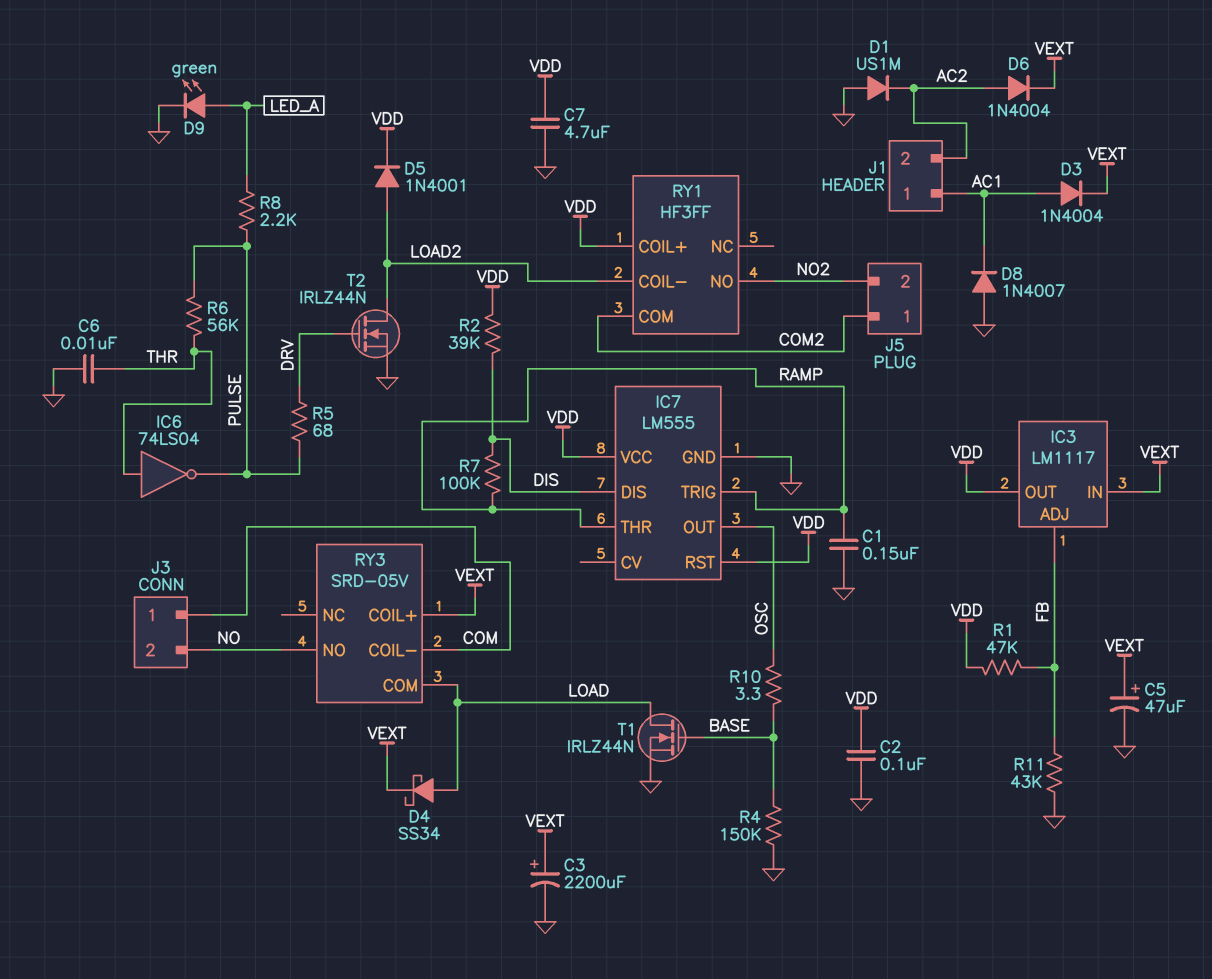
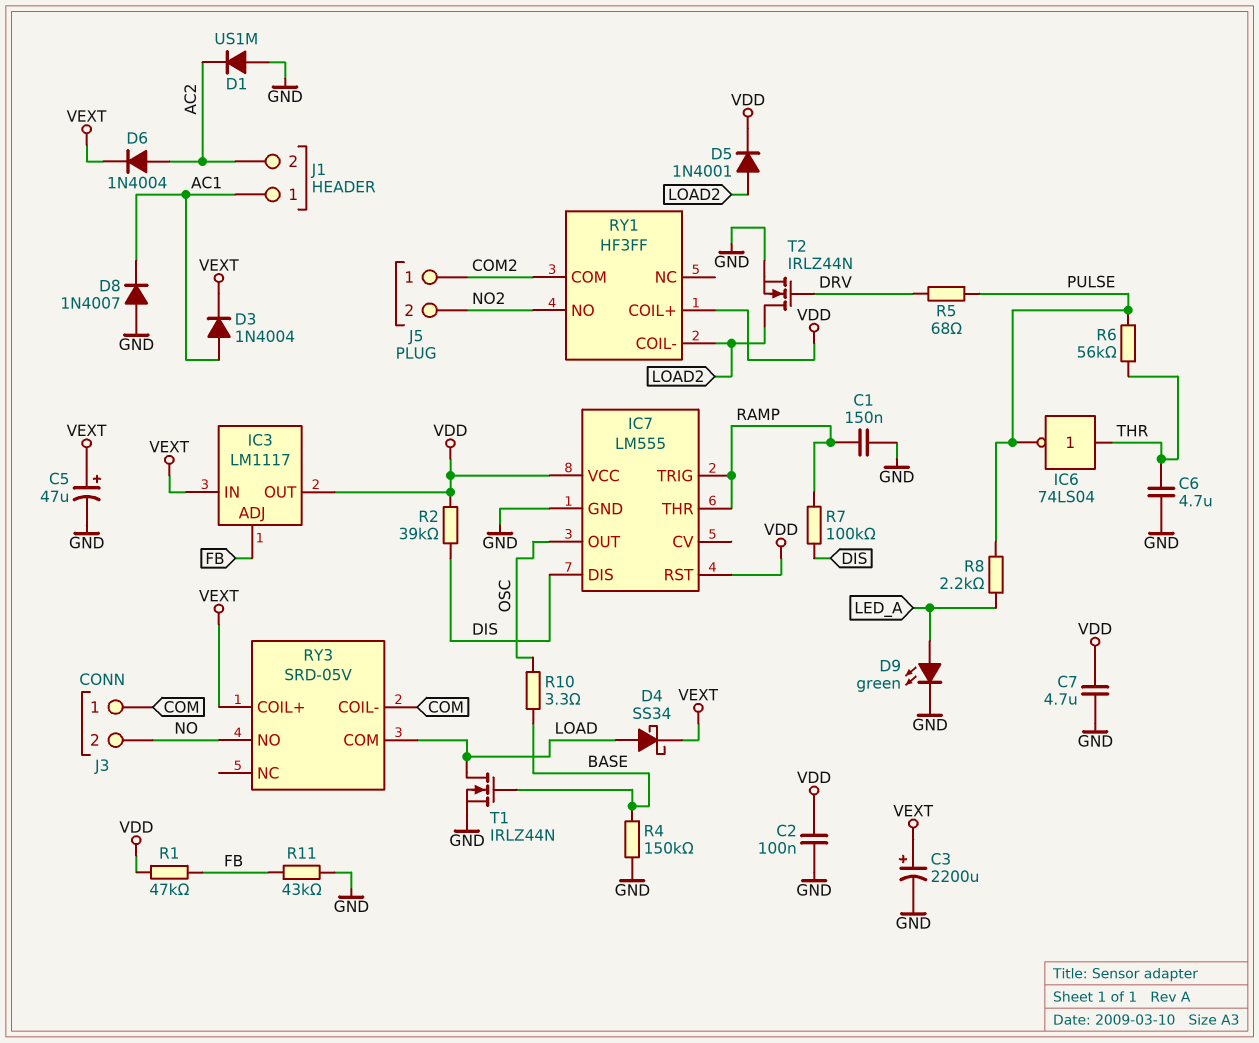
C6: 10nF (GND, THR) -> 4.7uF (GND, THR)

